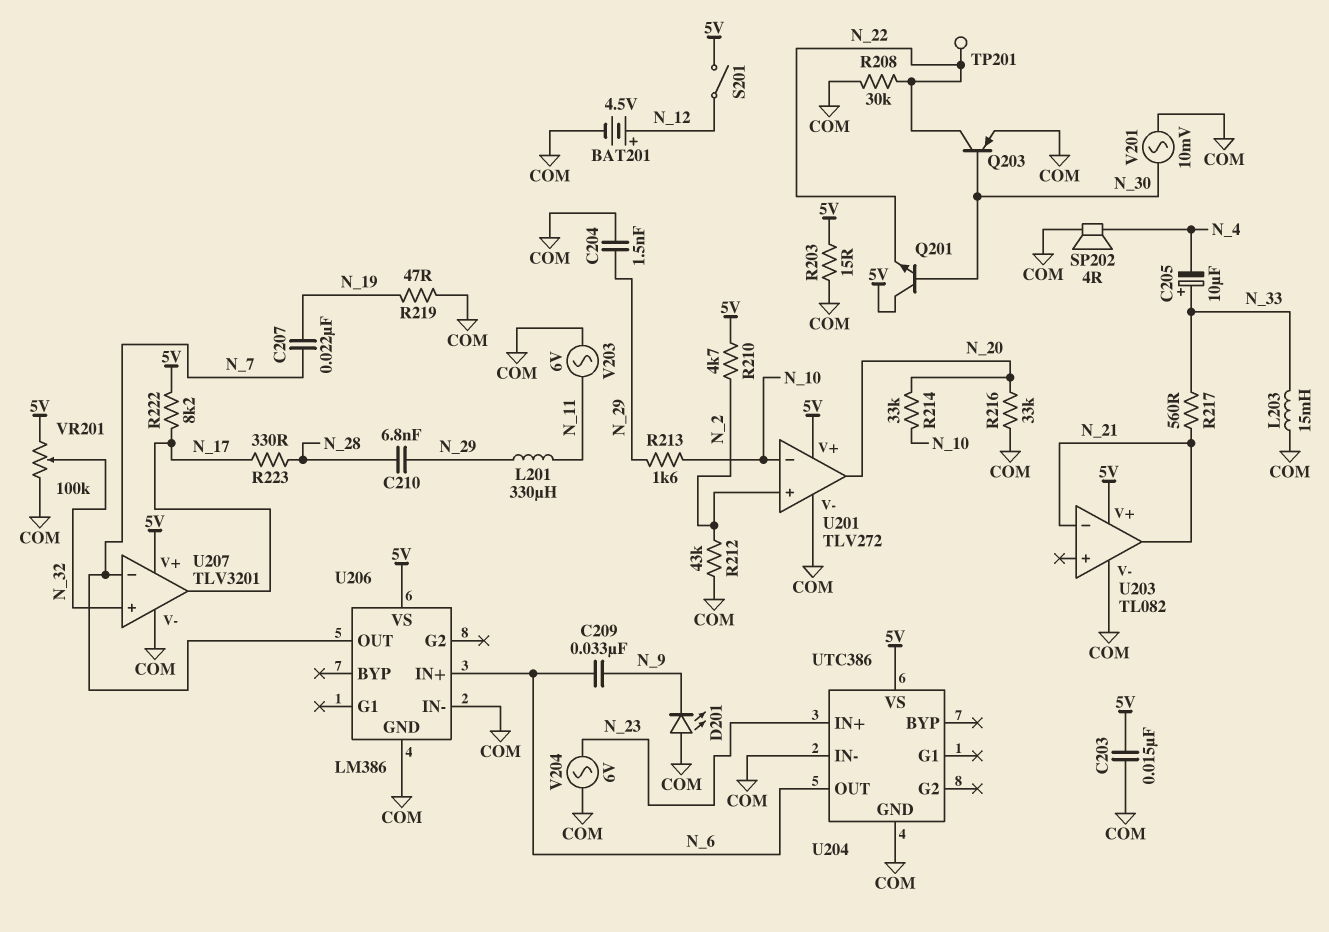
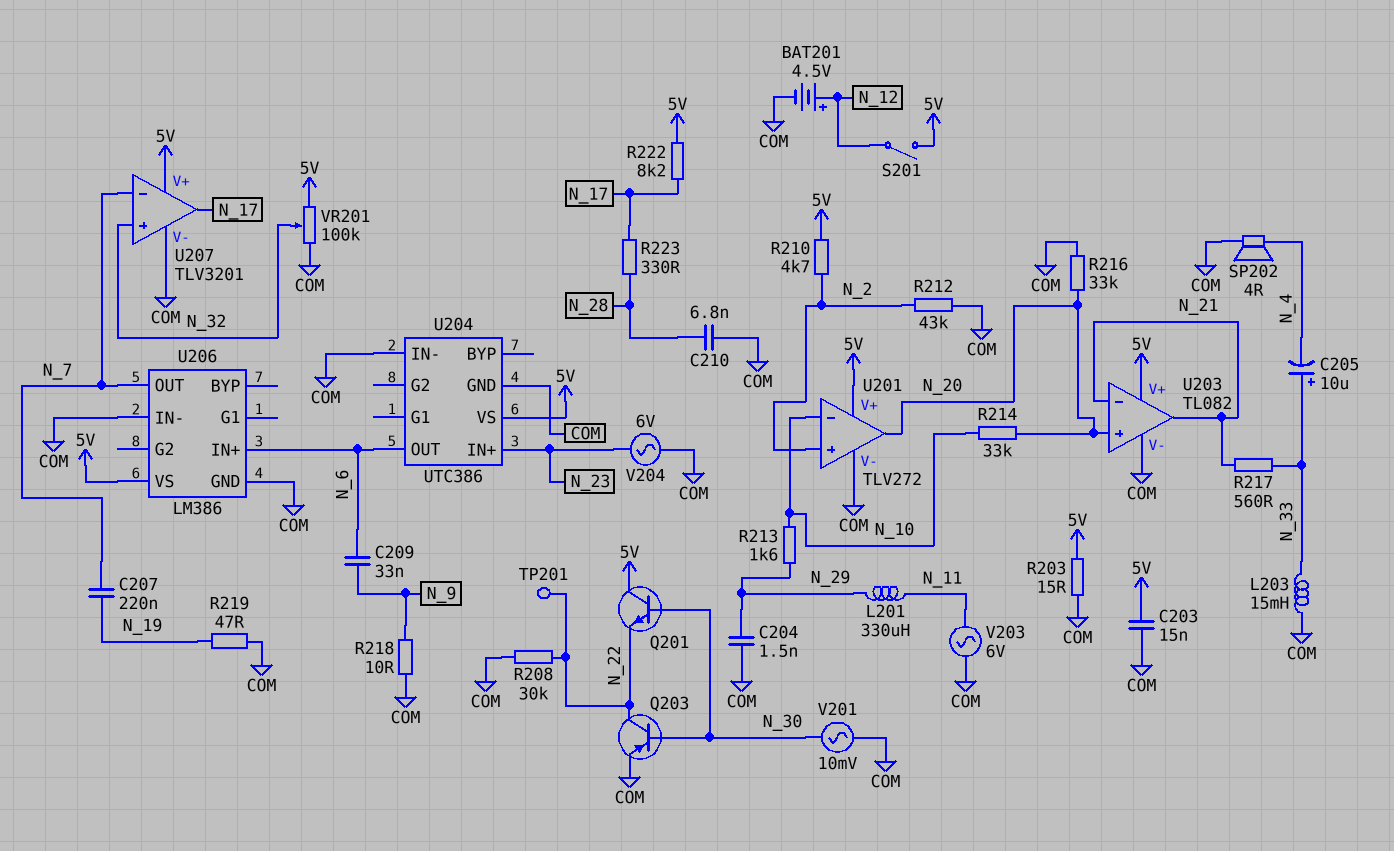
C207: 22nF (N_7, N_19) -> 220nF (N_7, N_19)
C210: 6.8nF (N_28, N_29) -> 6.8nF (COM, N_28)
D201: LED (A COM, K N_9) -> none
R218: none -> 10 (COM, N_9)
U203 pin in+: none -> N_20

